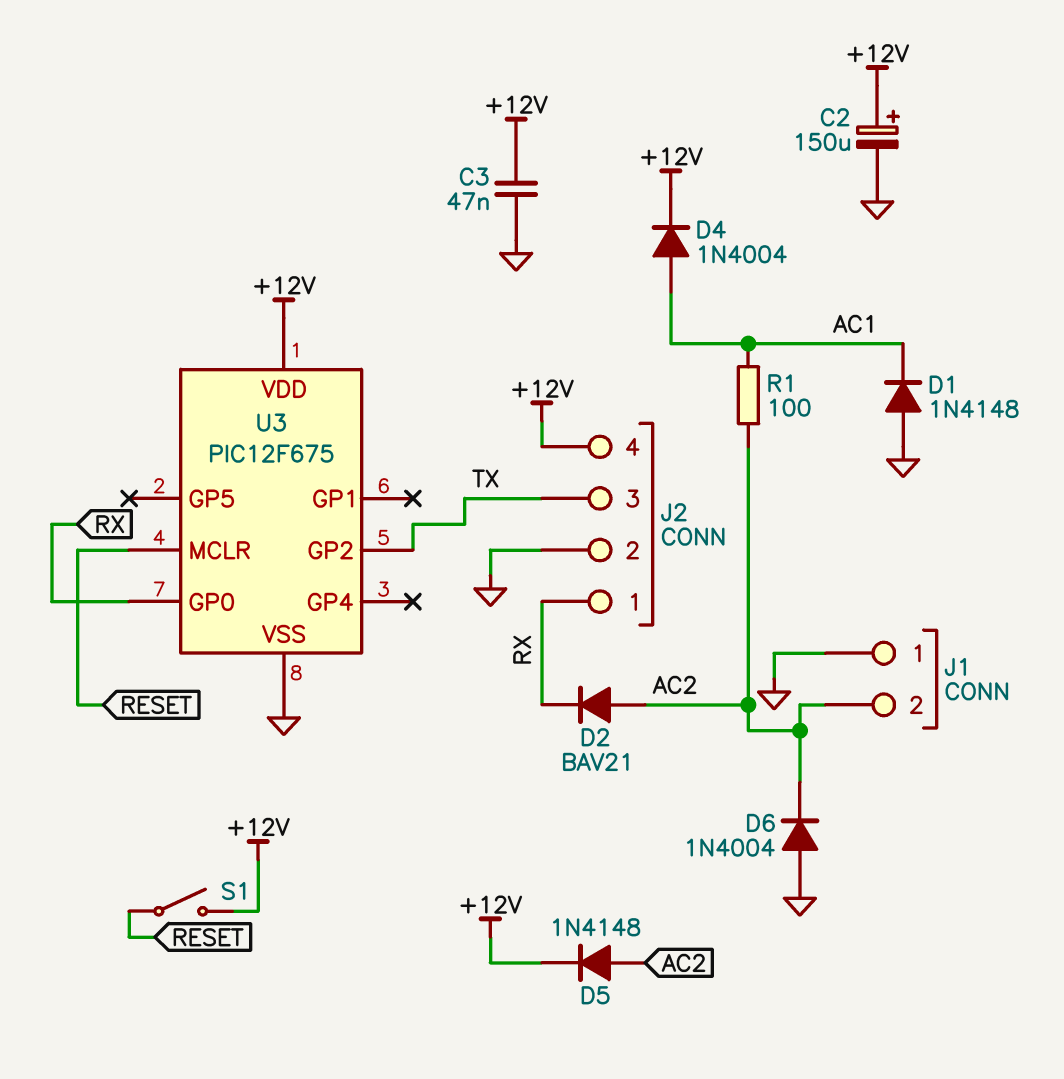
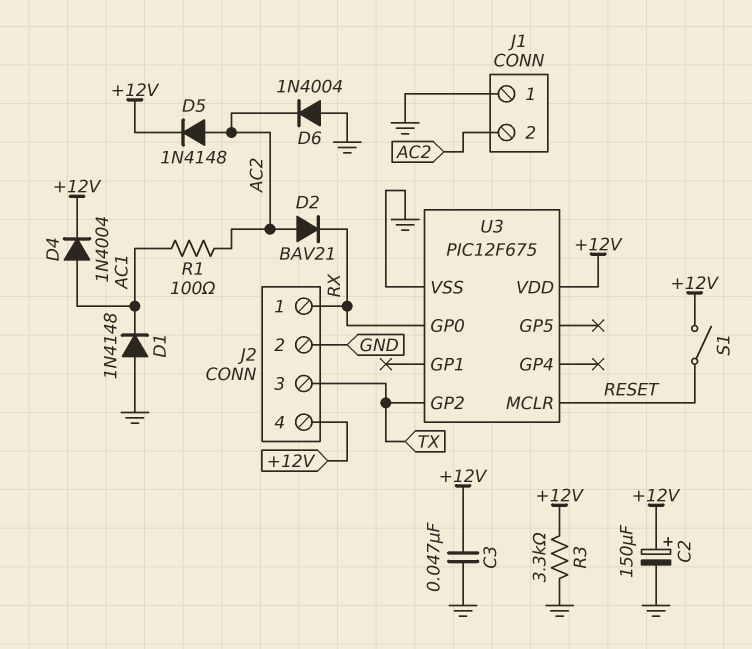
R3: none -> 3.3k (+12V, GND)

